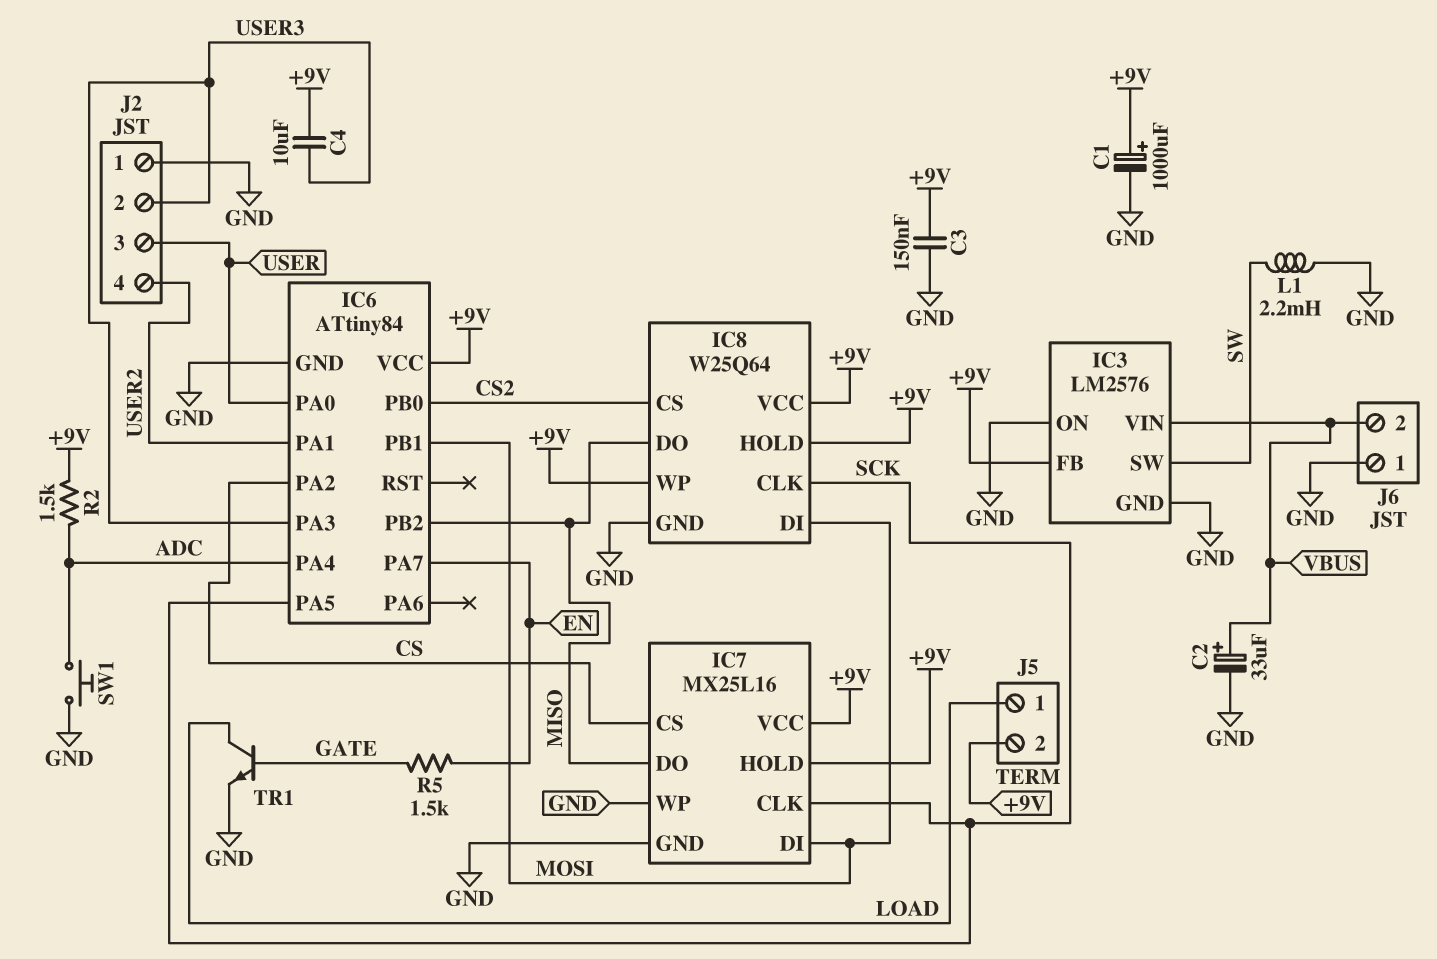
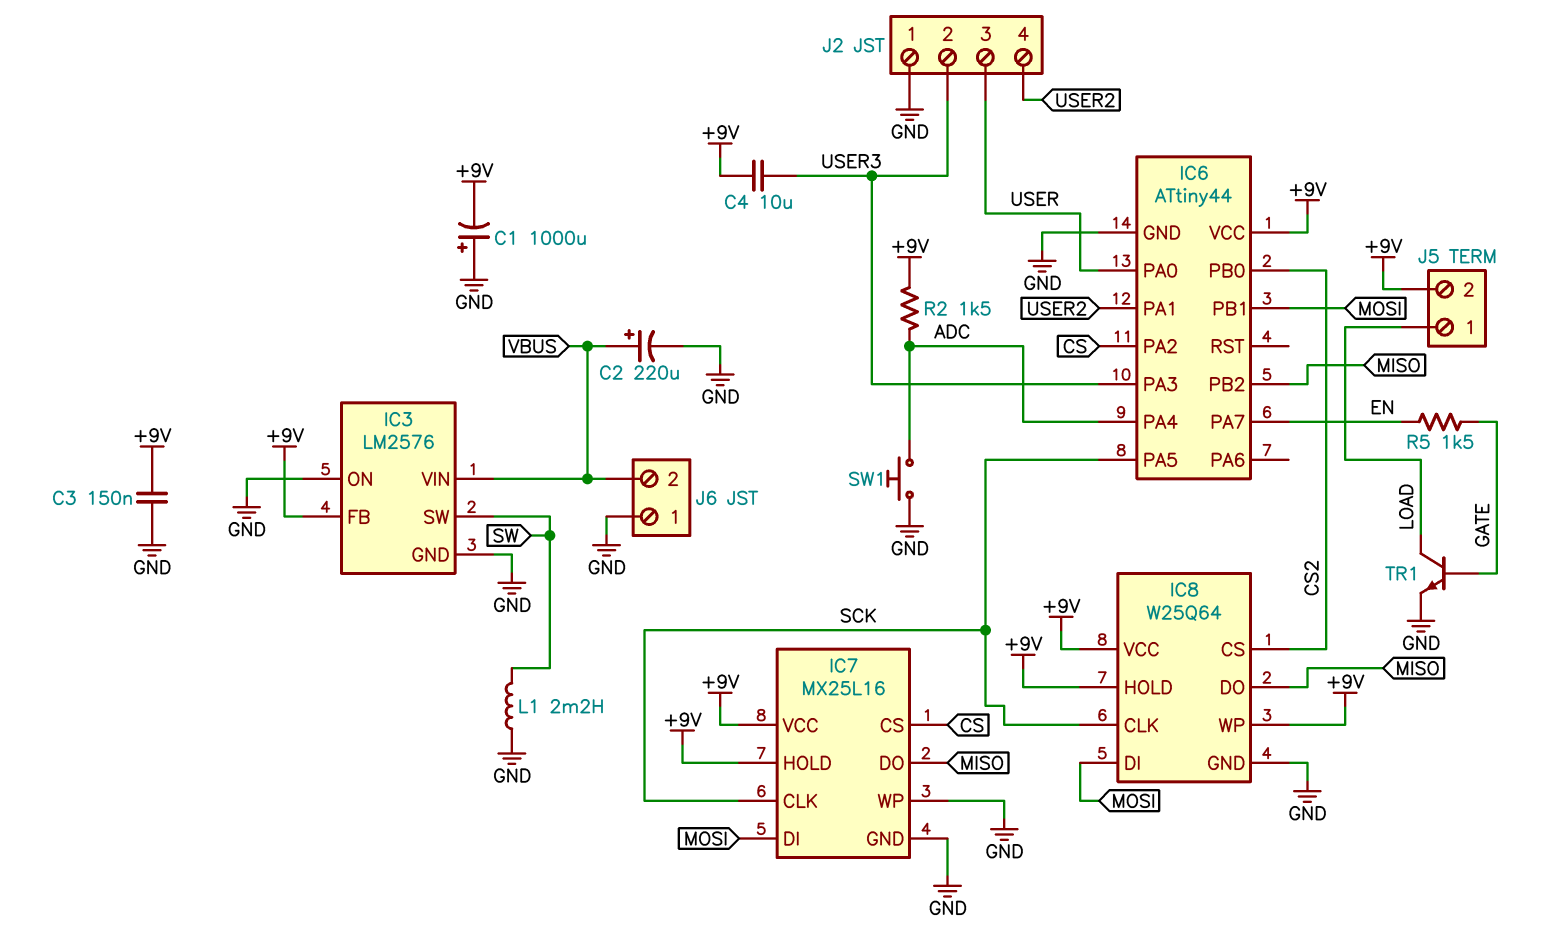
C1: 1000uF (plus +9V, minus GND) -> 1000uF (plus GND, minus +9V)
C2: 33uF (plus VBUS, minus GND) -> 220uF (plus VBUS, minus GND)
IC6: ATtiny84 -> ATtiny44

